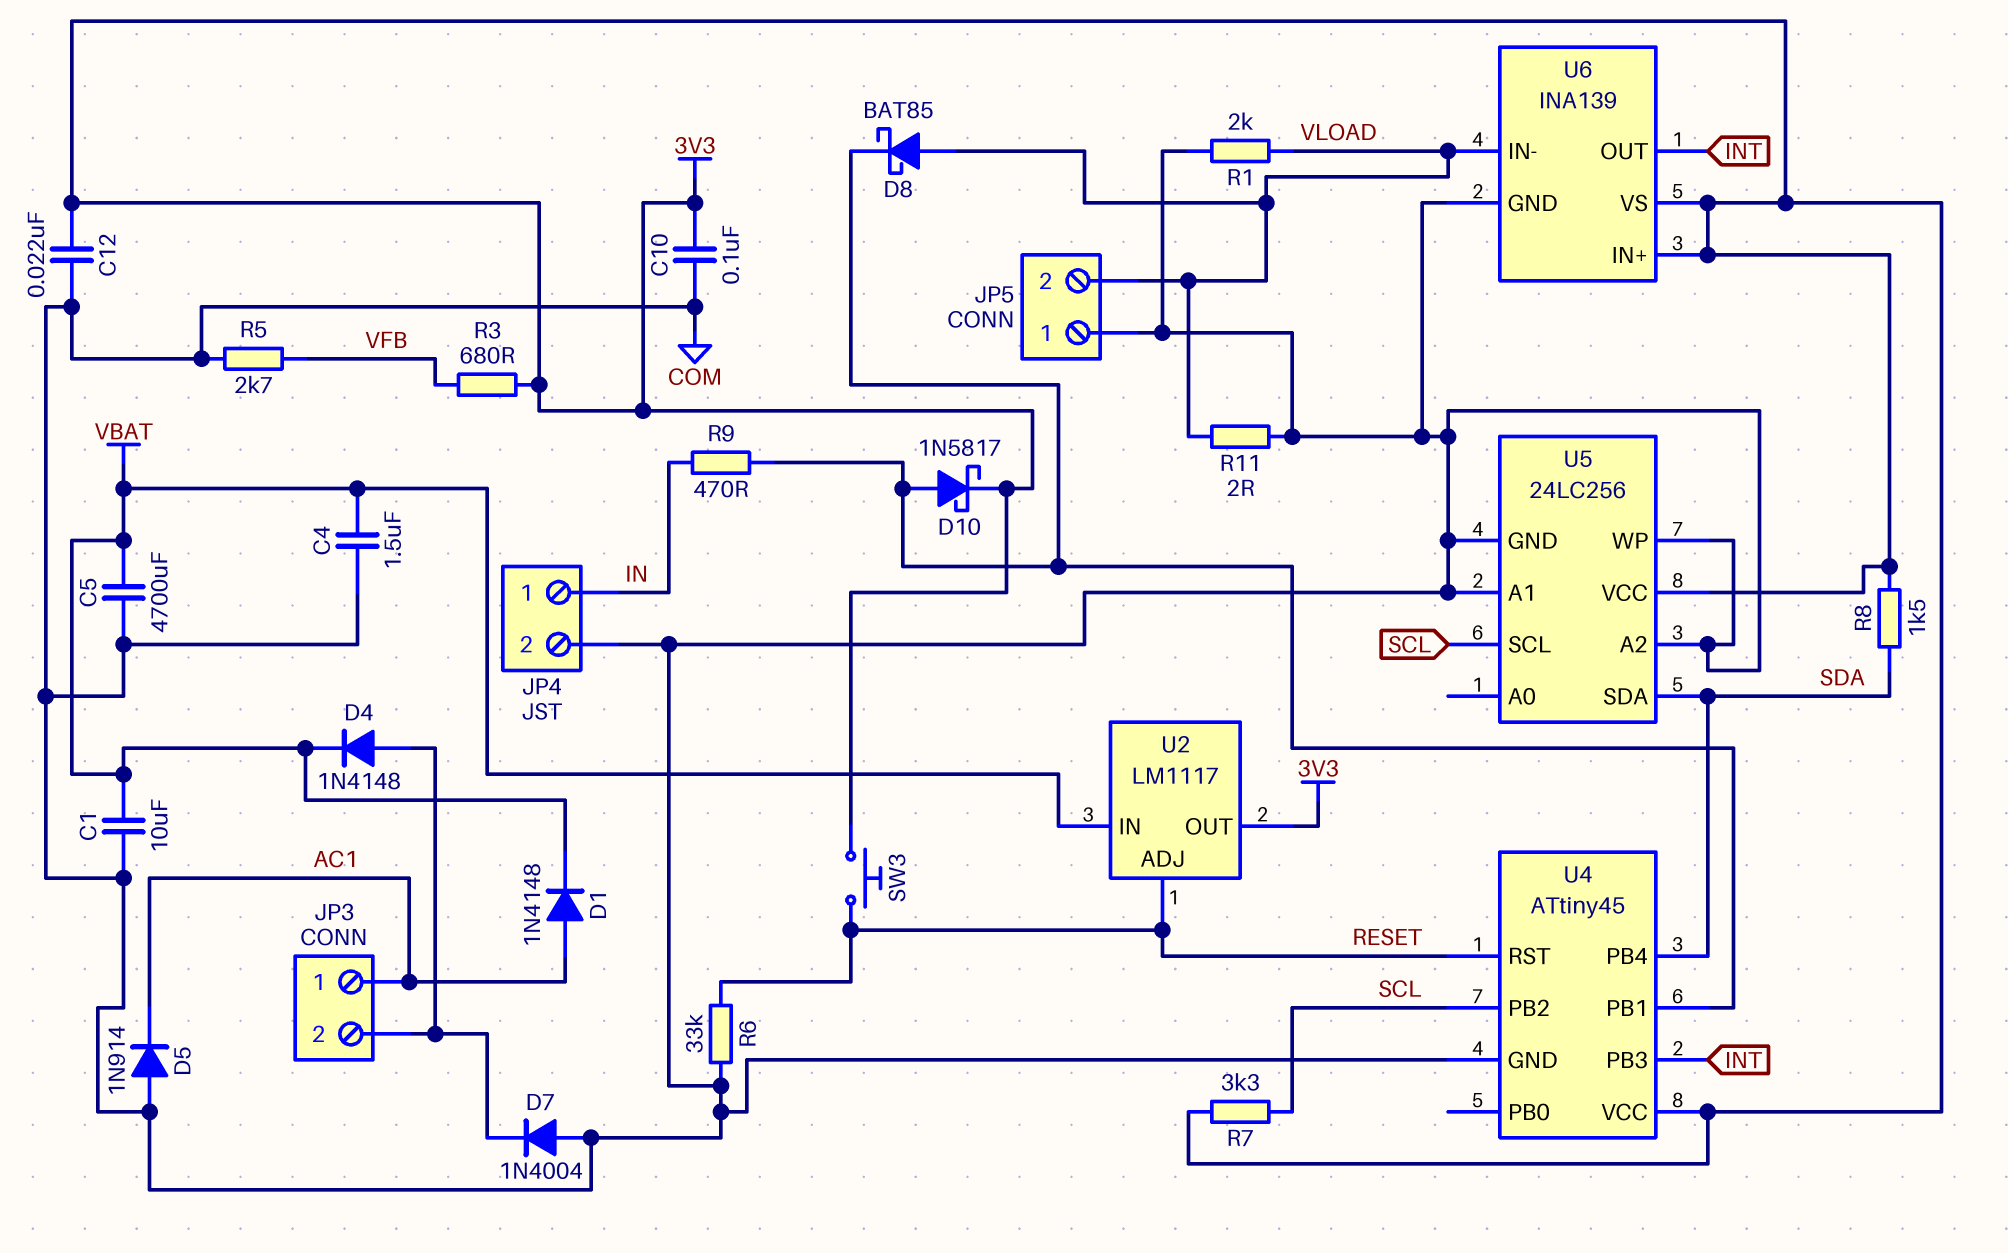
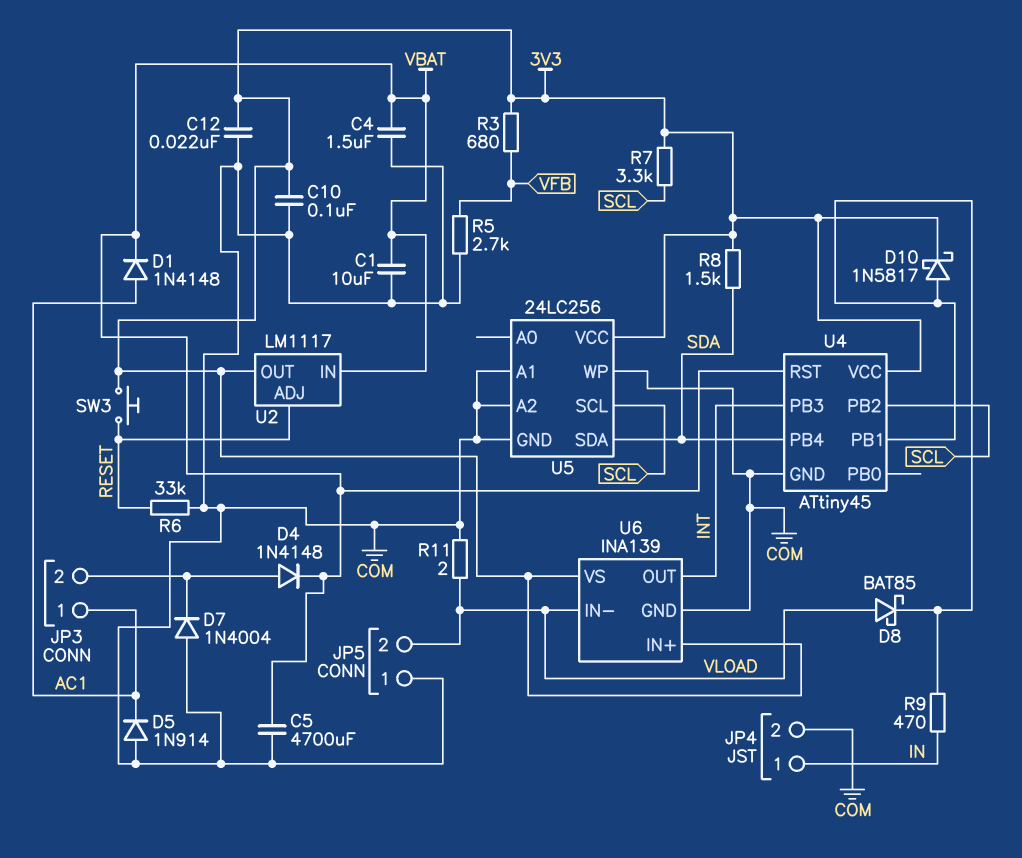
R1: 2k (COM, VLOAD) -> none
U4 pin RST: RESET -> VBAT

